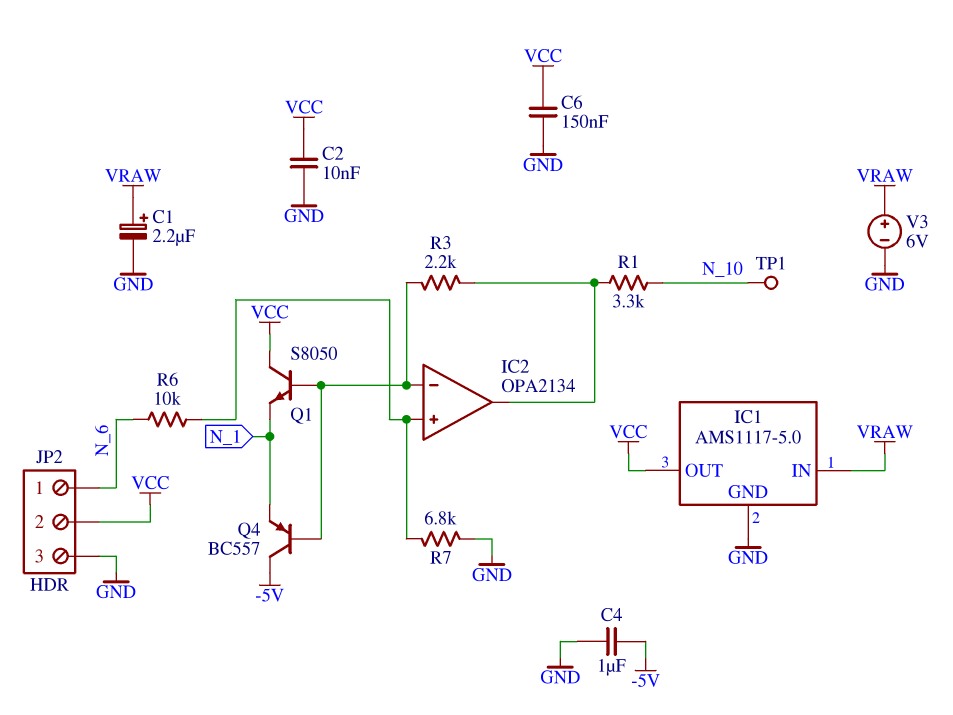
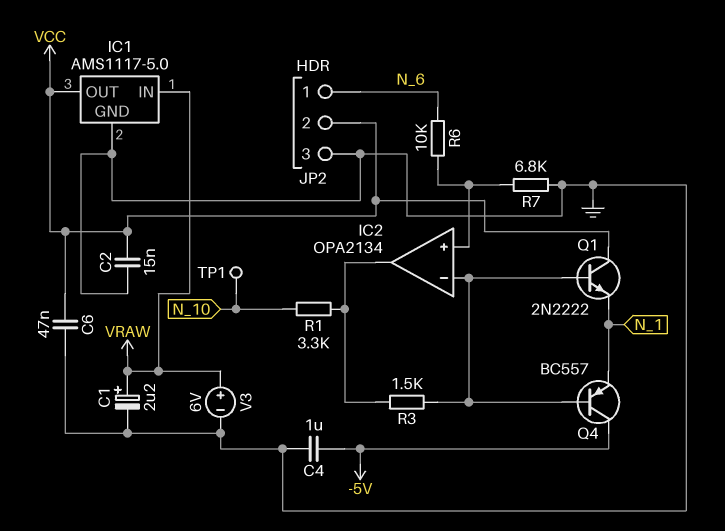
C2: 10nF (GND, VCC) -> 15nF (GND, VCC)
C6: 150nF (GND, VCC) -> 47nF (GND, VCC)
Q1: NPN S8050 (B IC2/in-, C VCC, E N_1) -> NPN 2N2222 (B IC2/in-, C VCC, E N_1)
R3: 2.2k (IC2/in-, IC2/out) -> 1.5k (IC2/in-, IC2/out)

